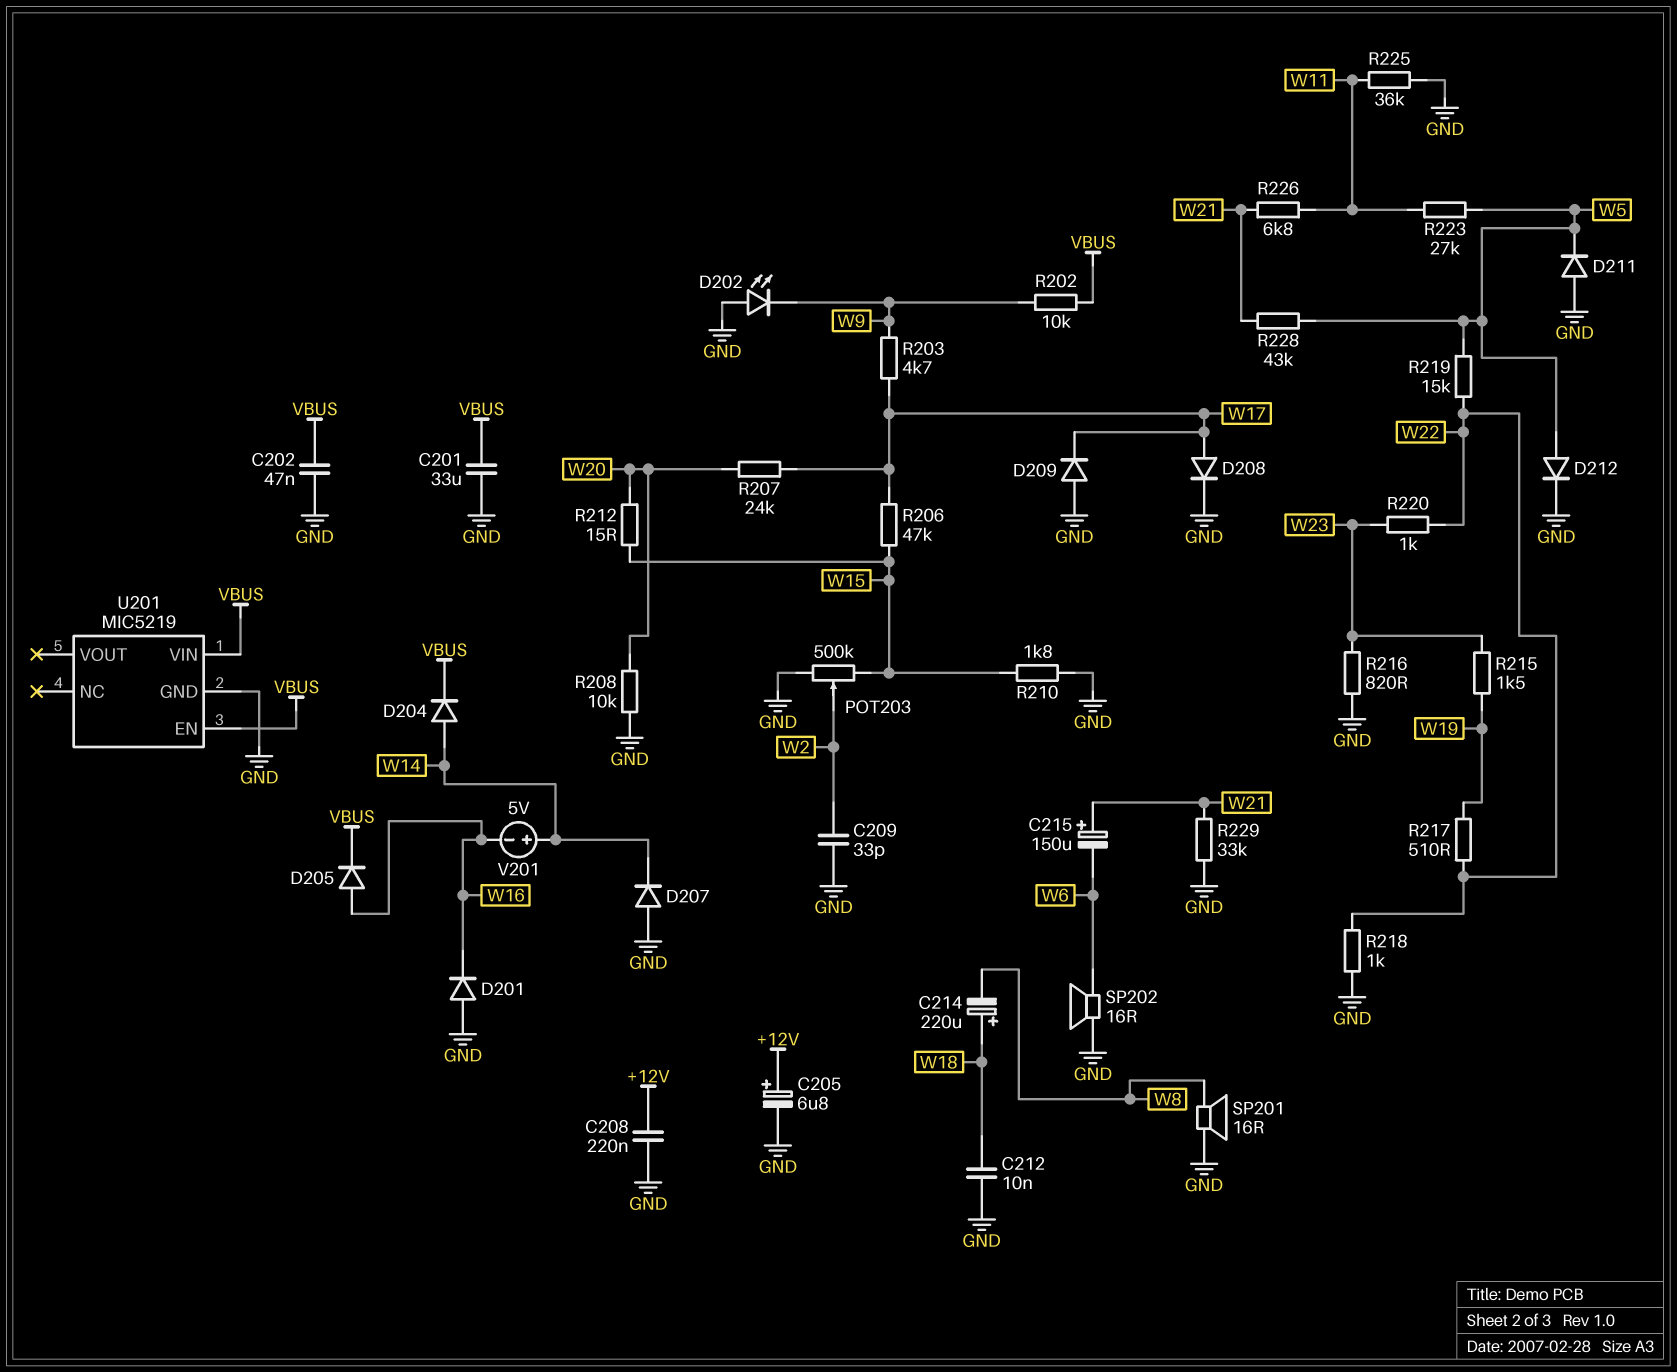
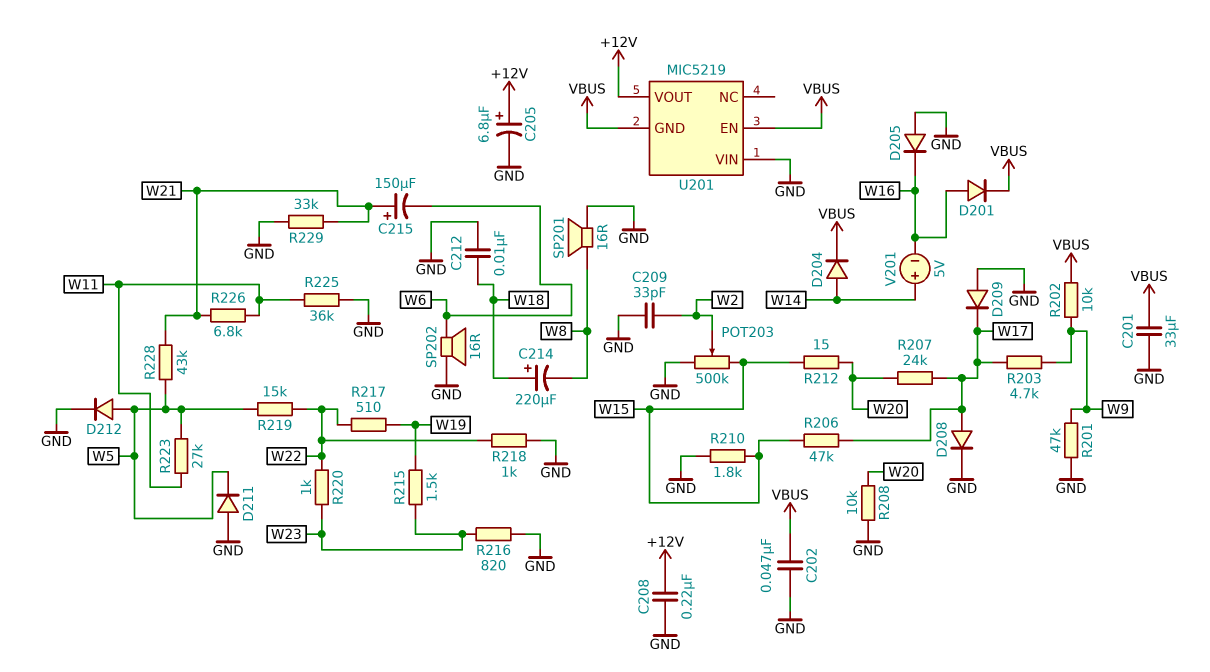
D201: diode (A GND, K W16) -> diode (A W16, K VBUS)
D202: LED (A GND, K W9) -> none
D205: diode (A W16, K VBUS) -> diode (A GND, K W16)
D207: diode (A GND, K W14) -> none
R201: none -> 47k (GND, W9)
U201 pin GND: GND -> VBUS
U201 pin VIN: VBUS -> GND
U201 pin VOUT: none -> +12V

